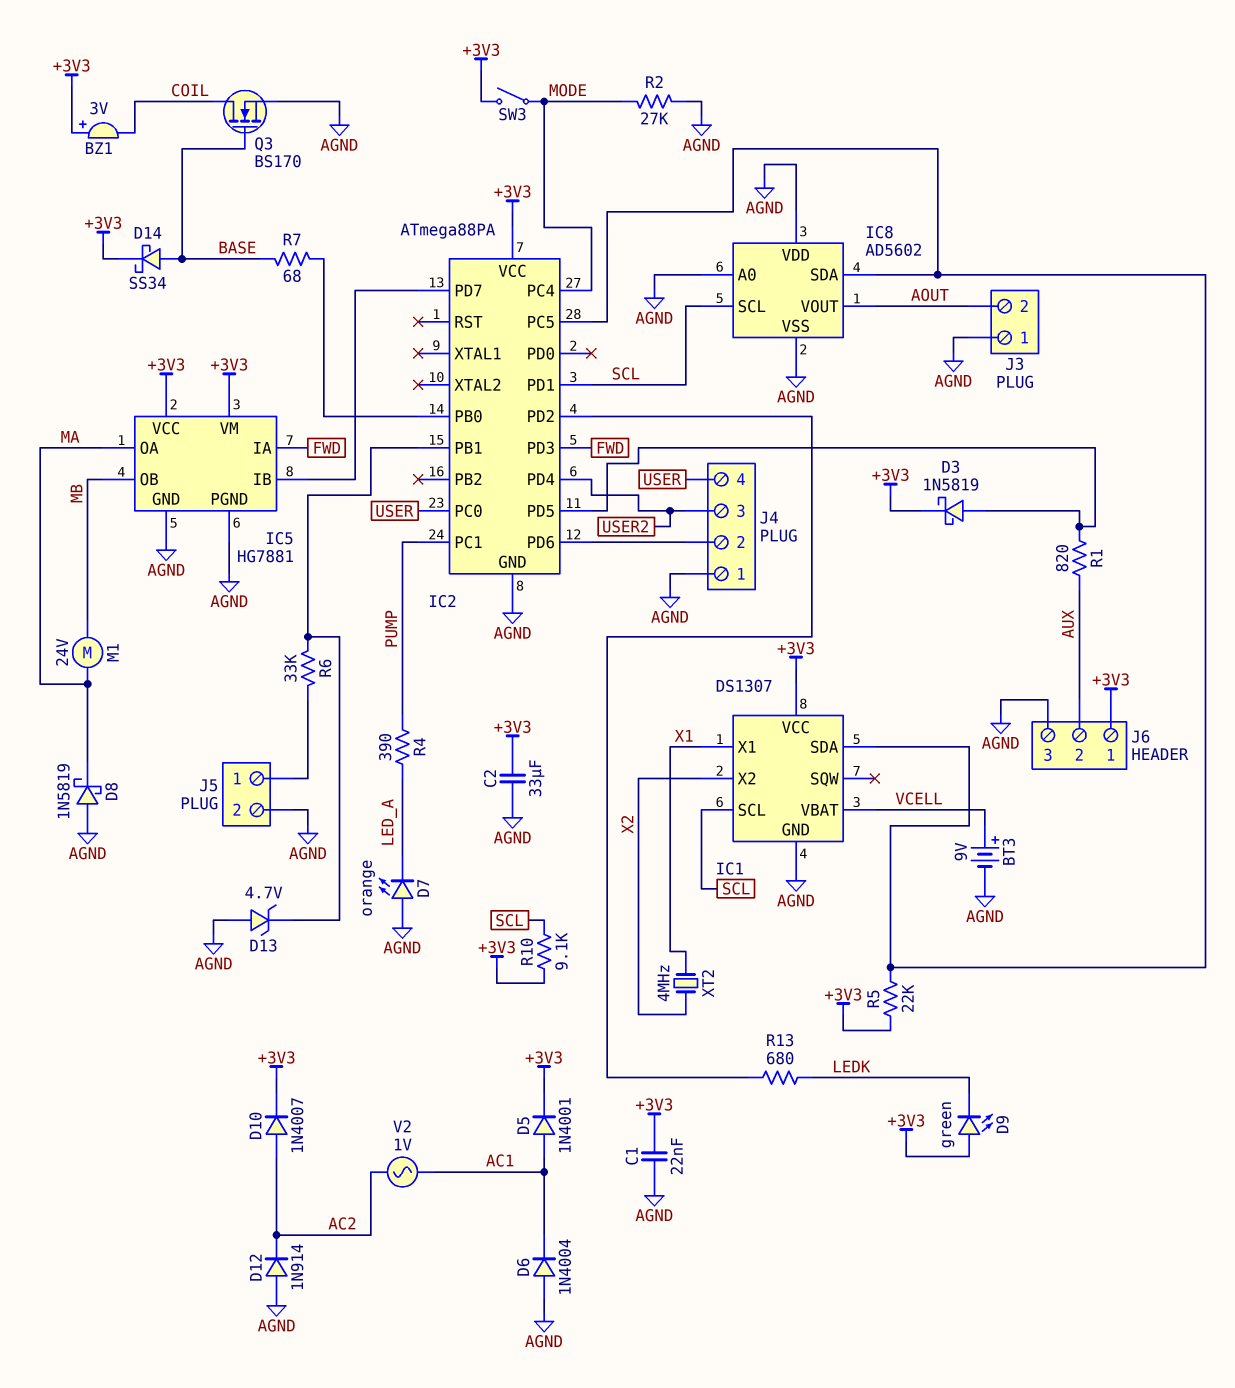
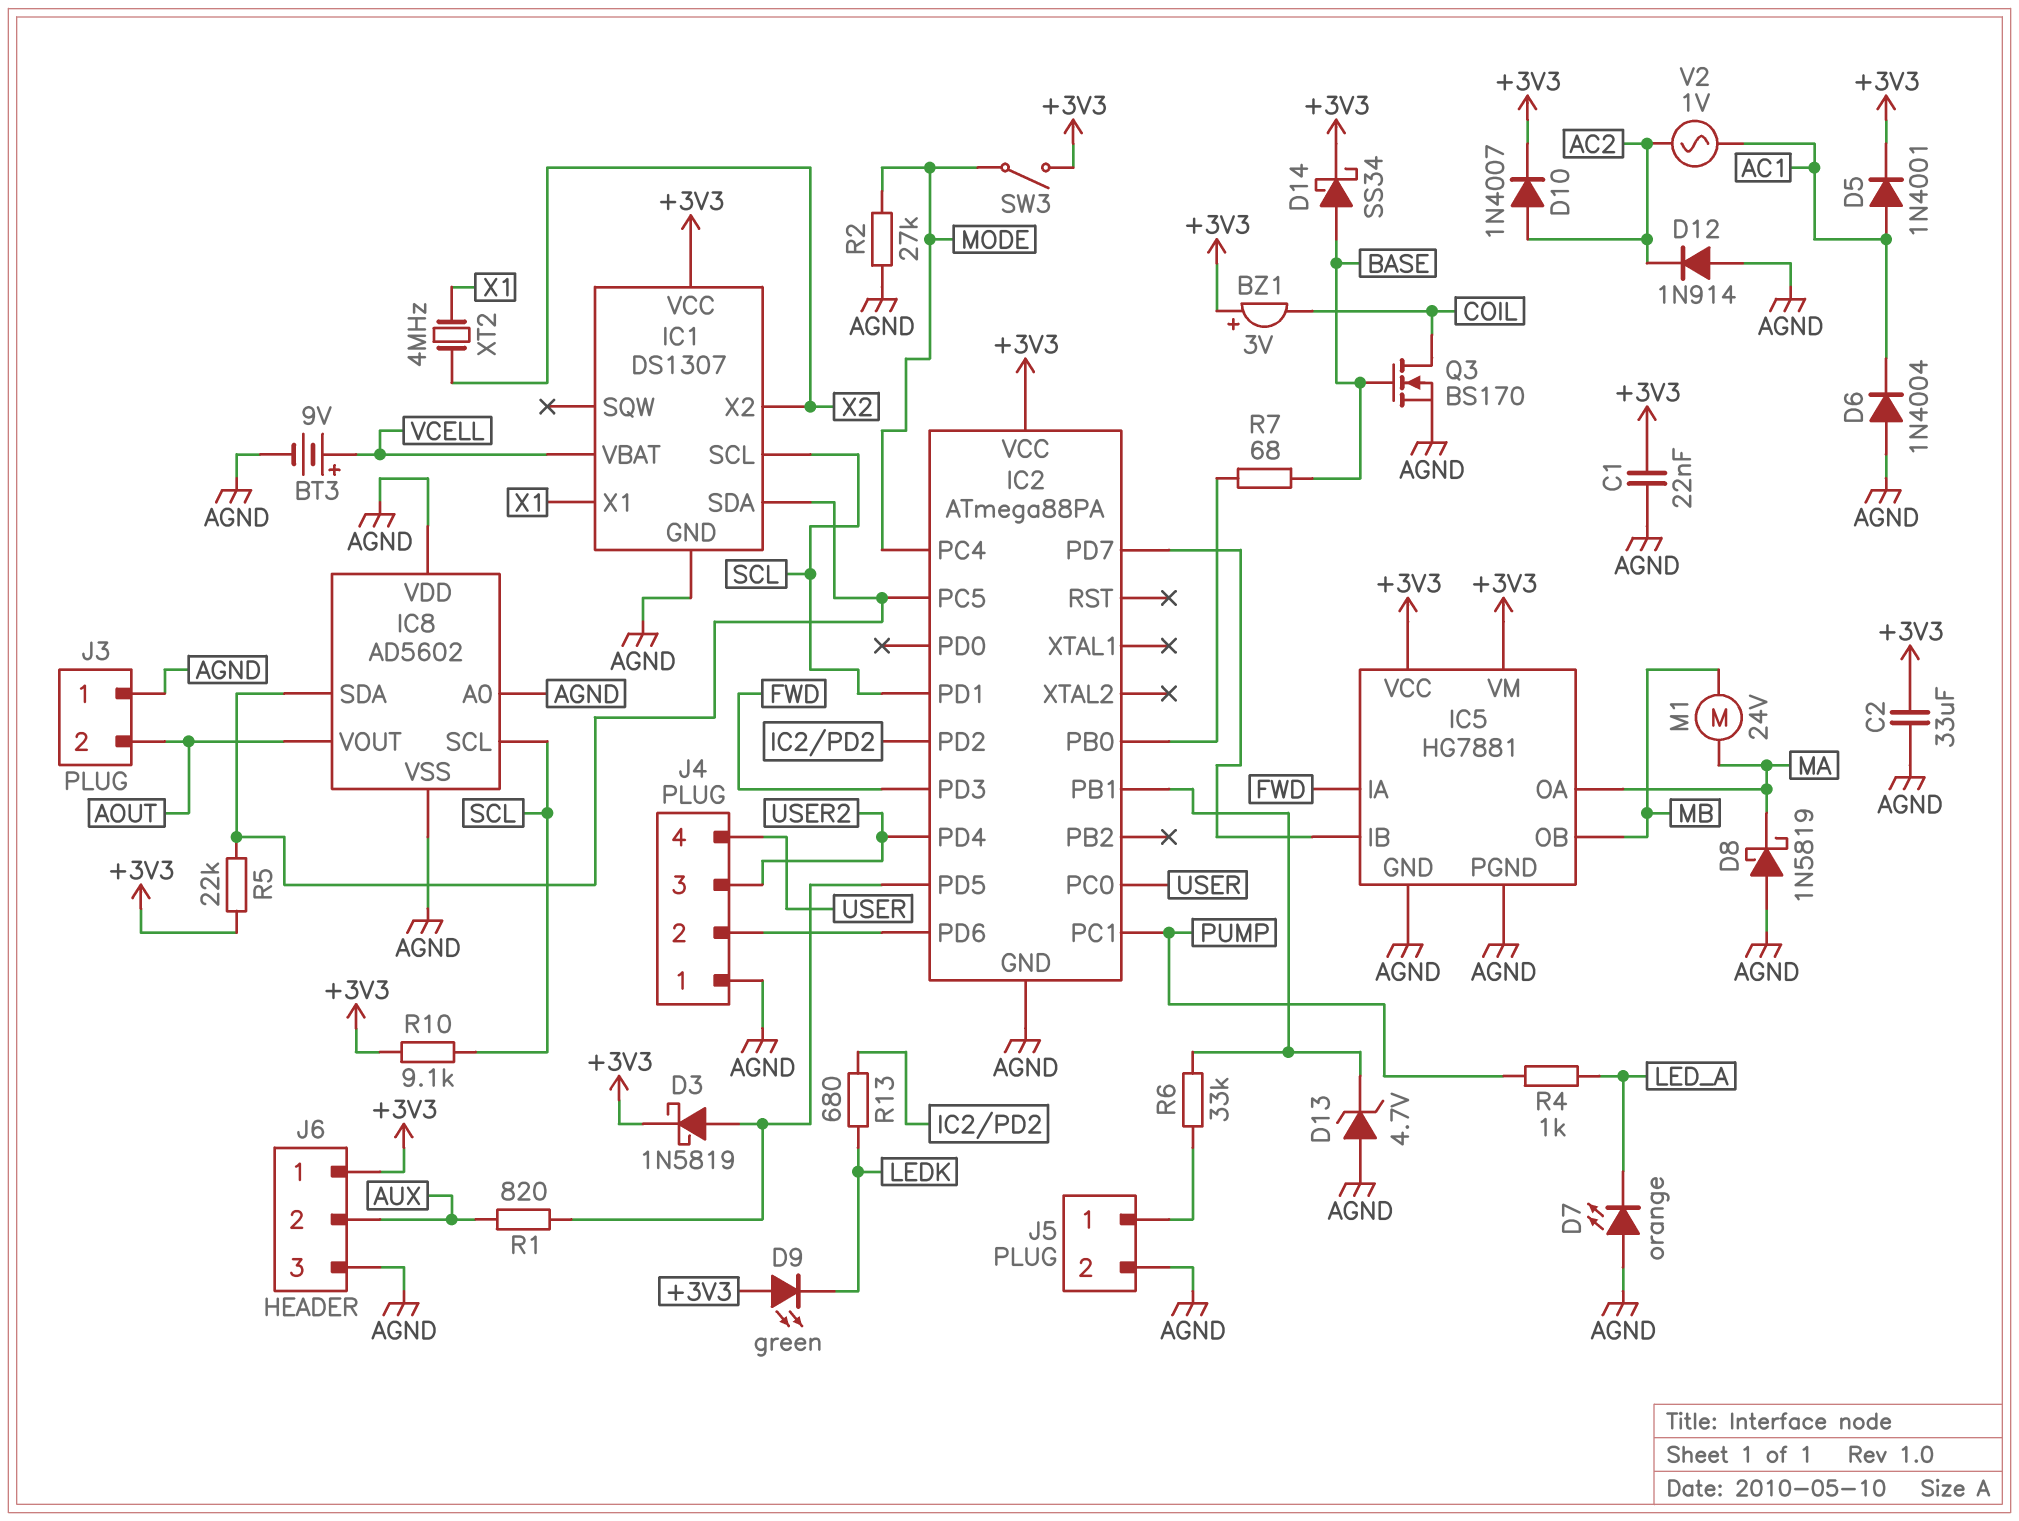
R4: 390 (LED_A, PUMP) -> 1k (LED_A, PUMP)

